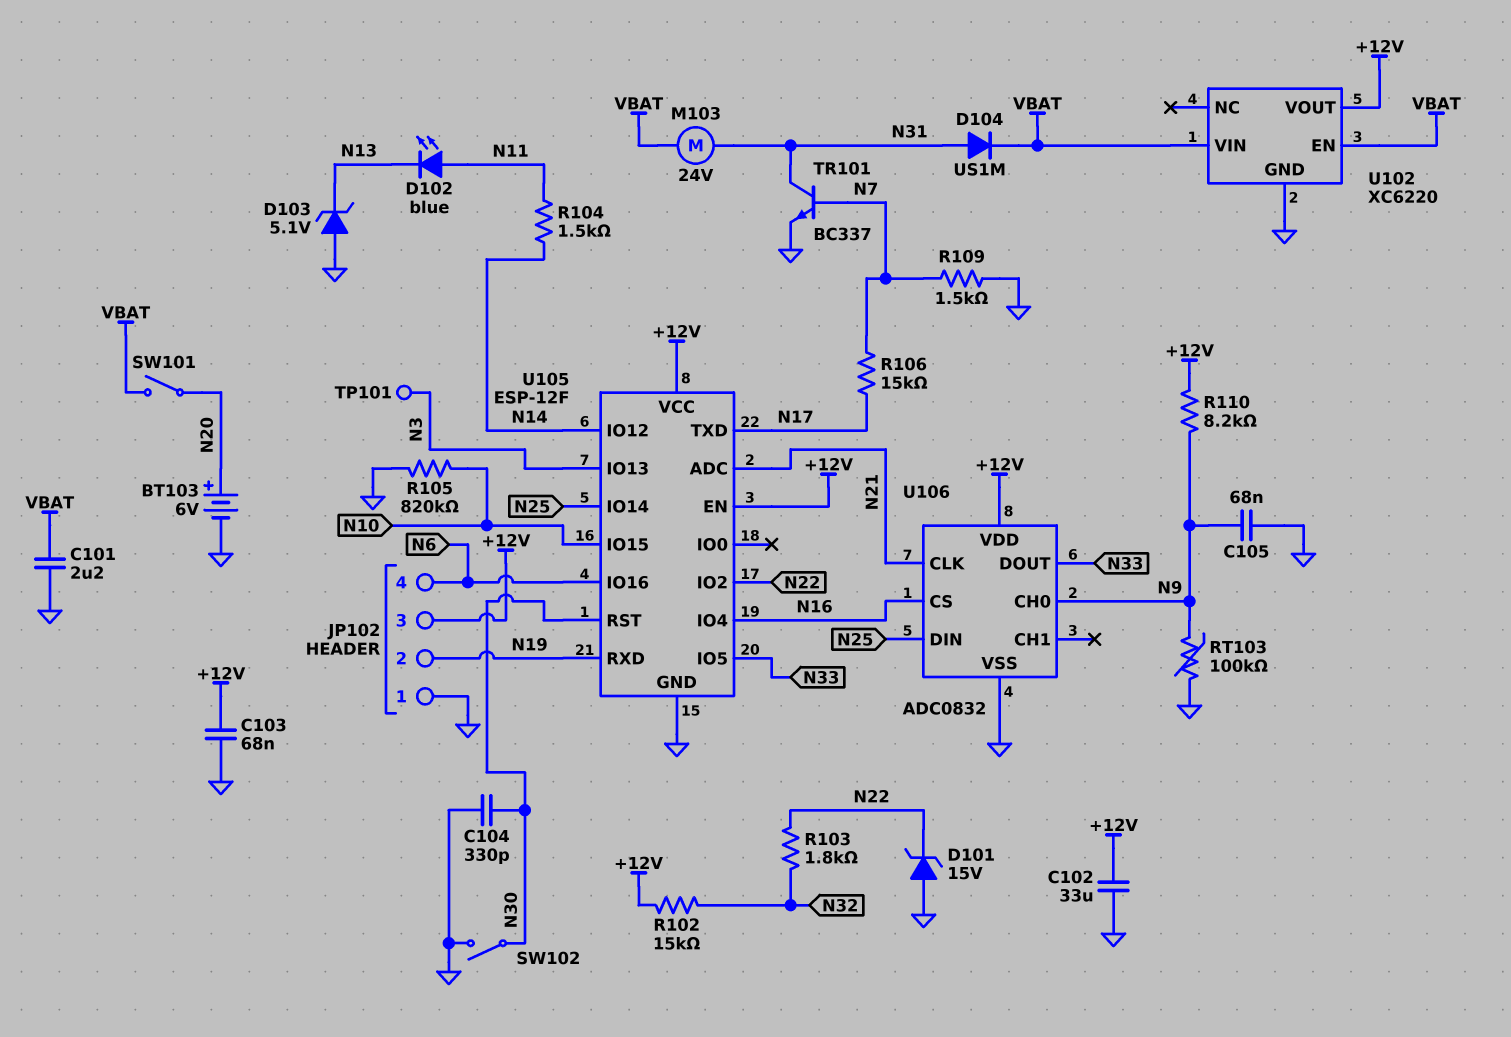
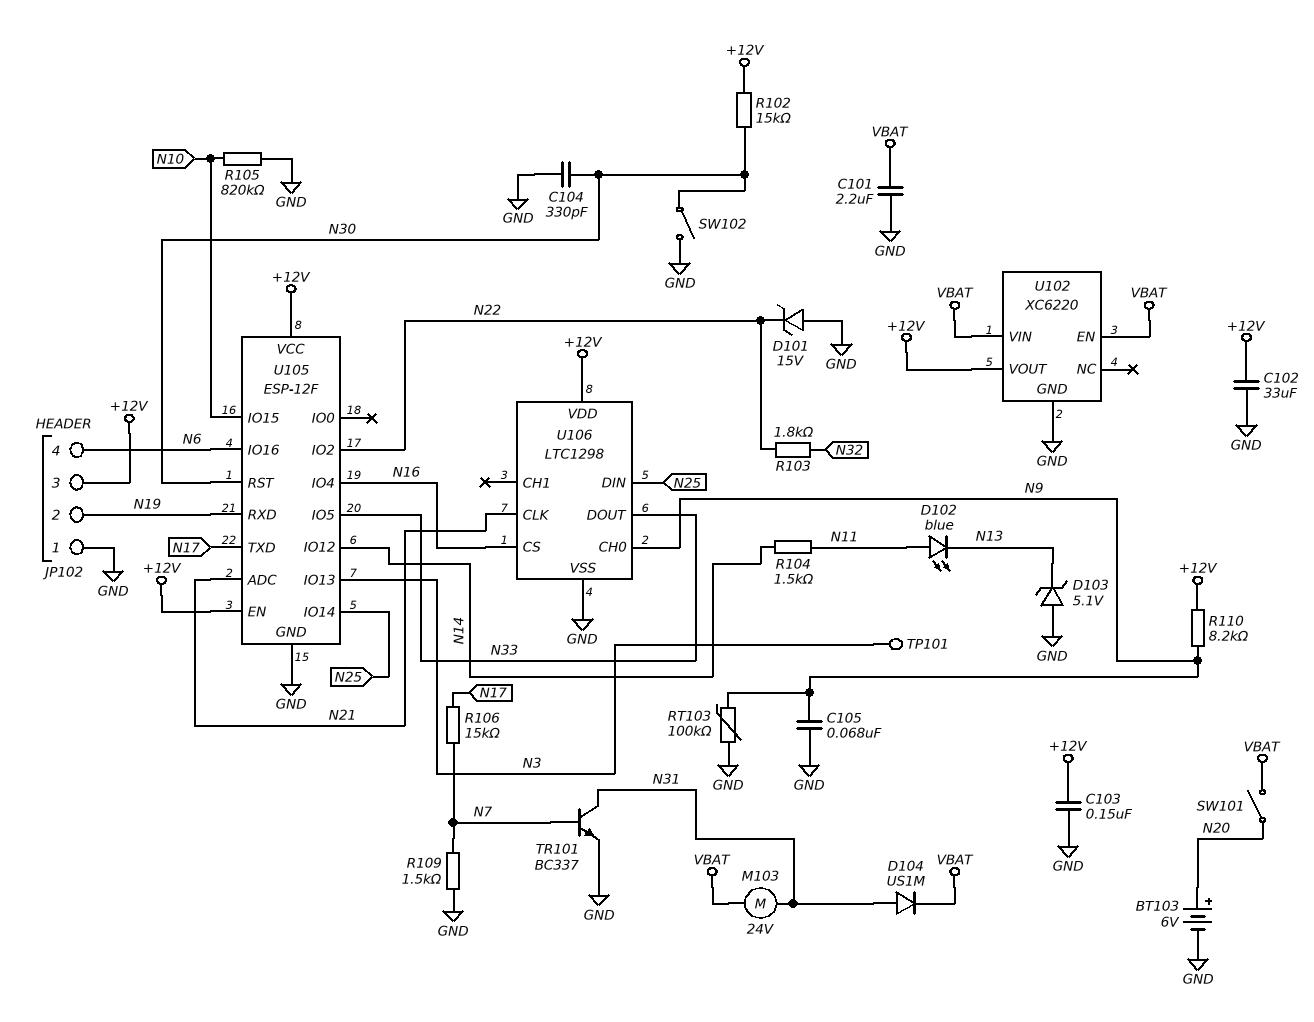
C103: 68nF (+12V, GND) -> 150nF (+12V, GND)
R102: 15k (+12V, N32) -> 15k (+12V, N30)
U106: ADC0832 -> LTC1298

